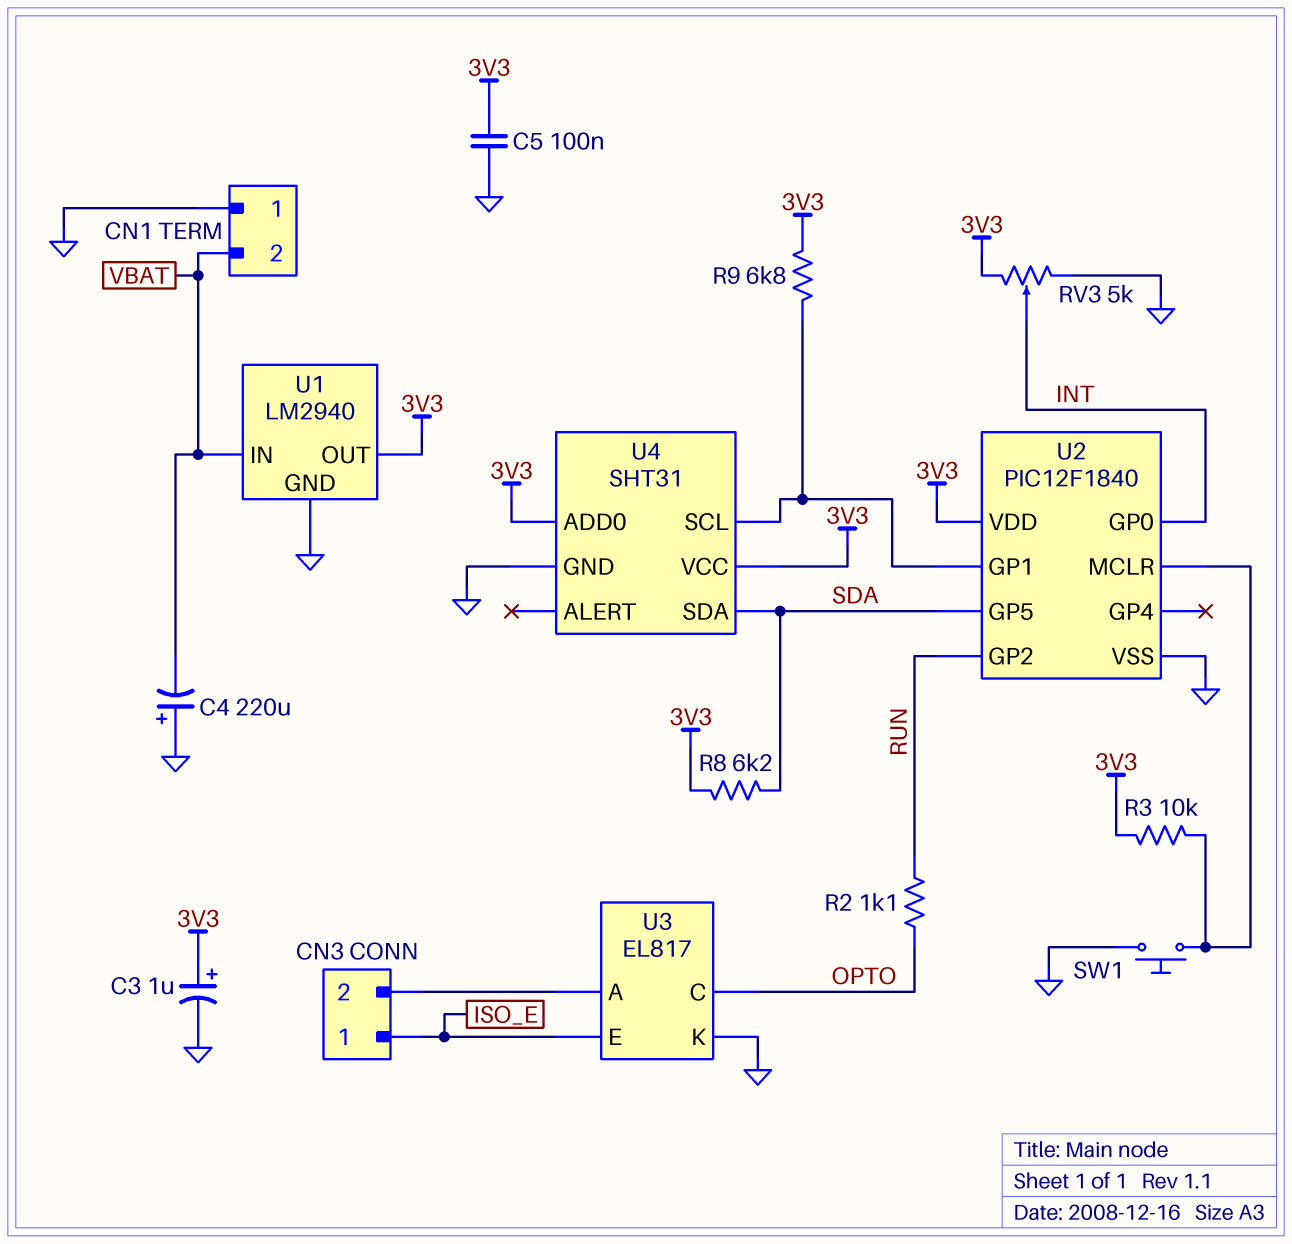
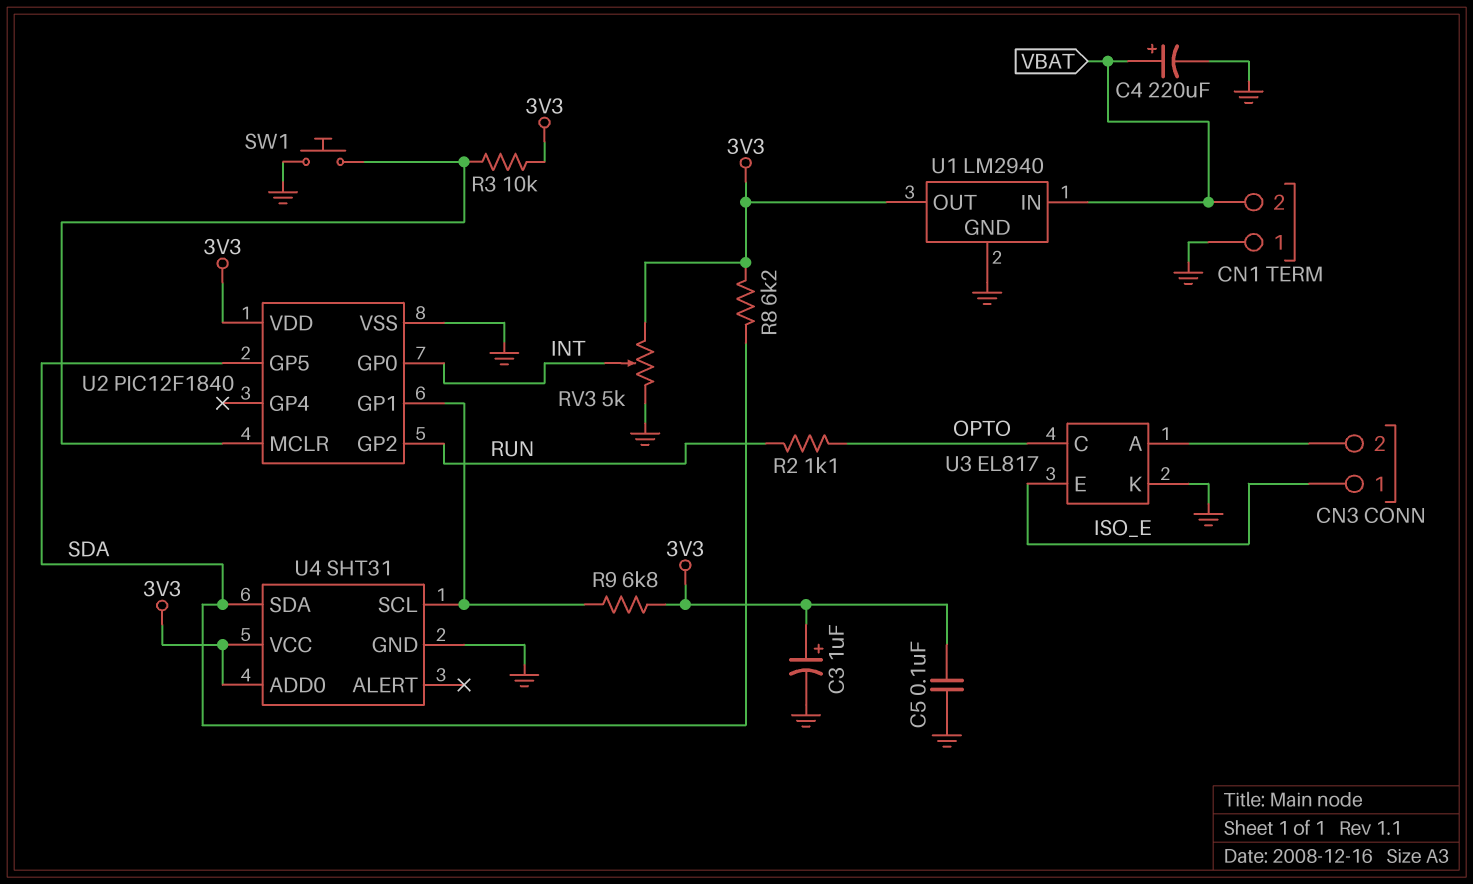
C4: 220uF (plus GND, minus VBAT) -> 220uF (plus VBAT, minus GND)

